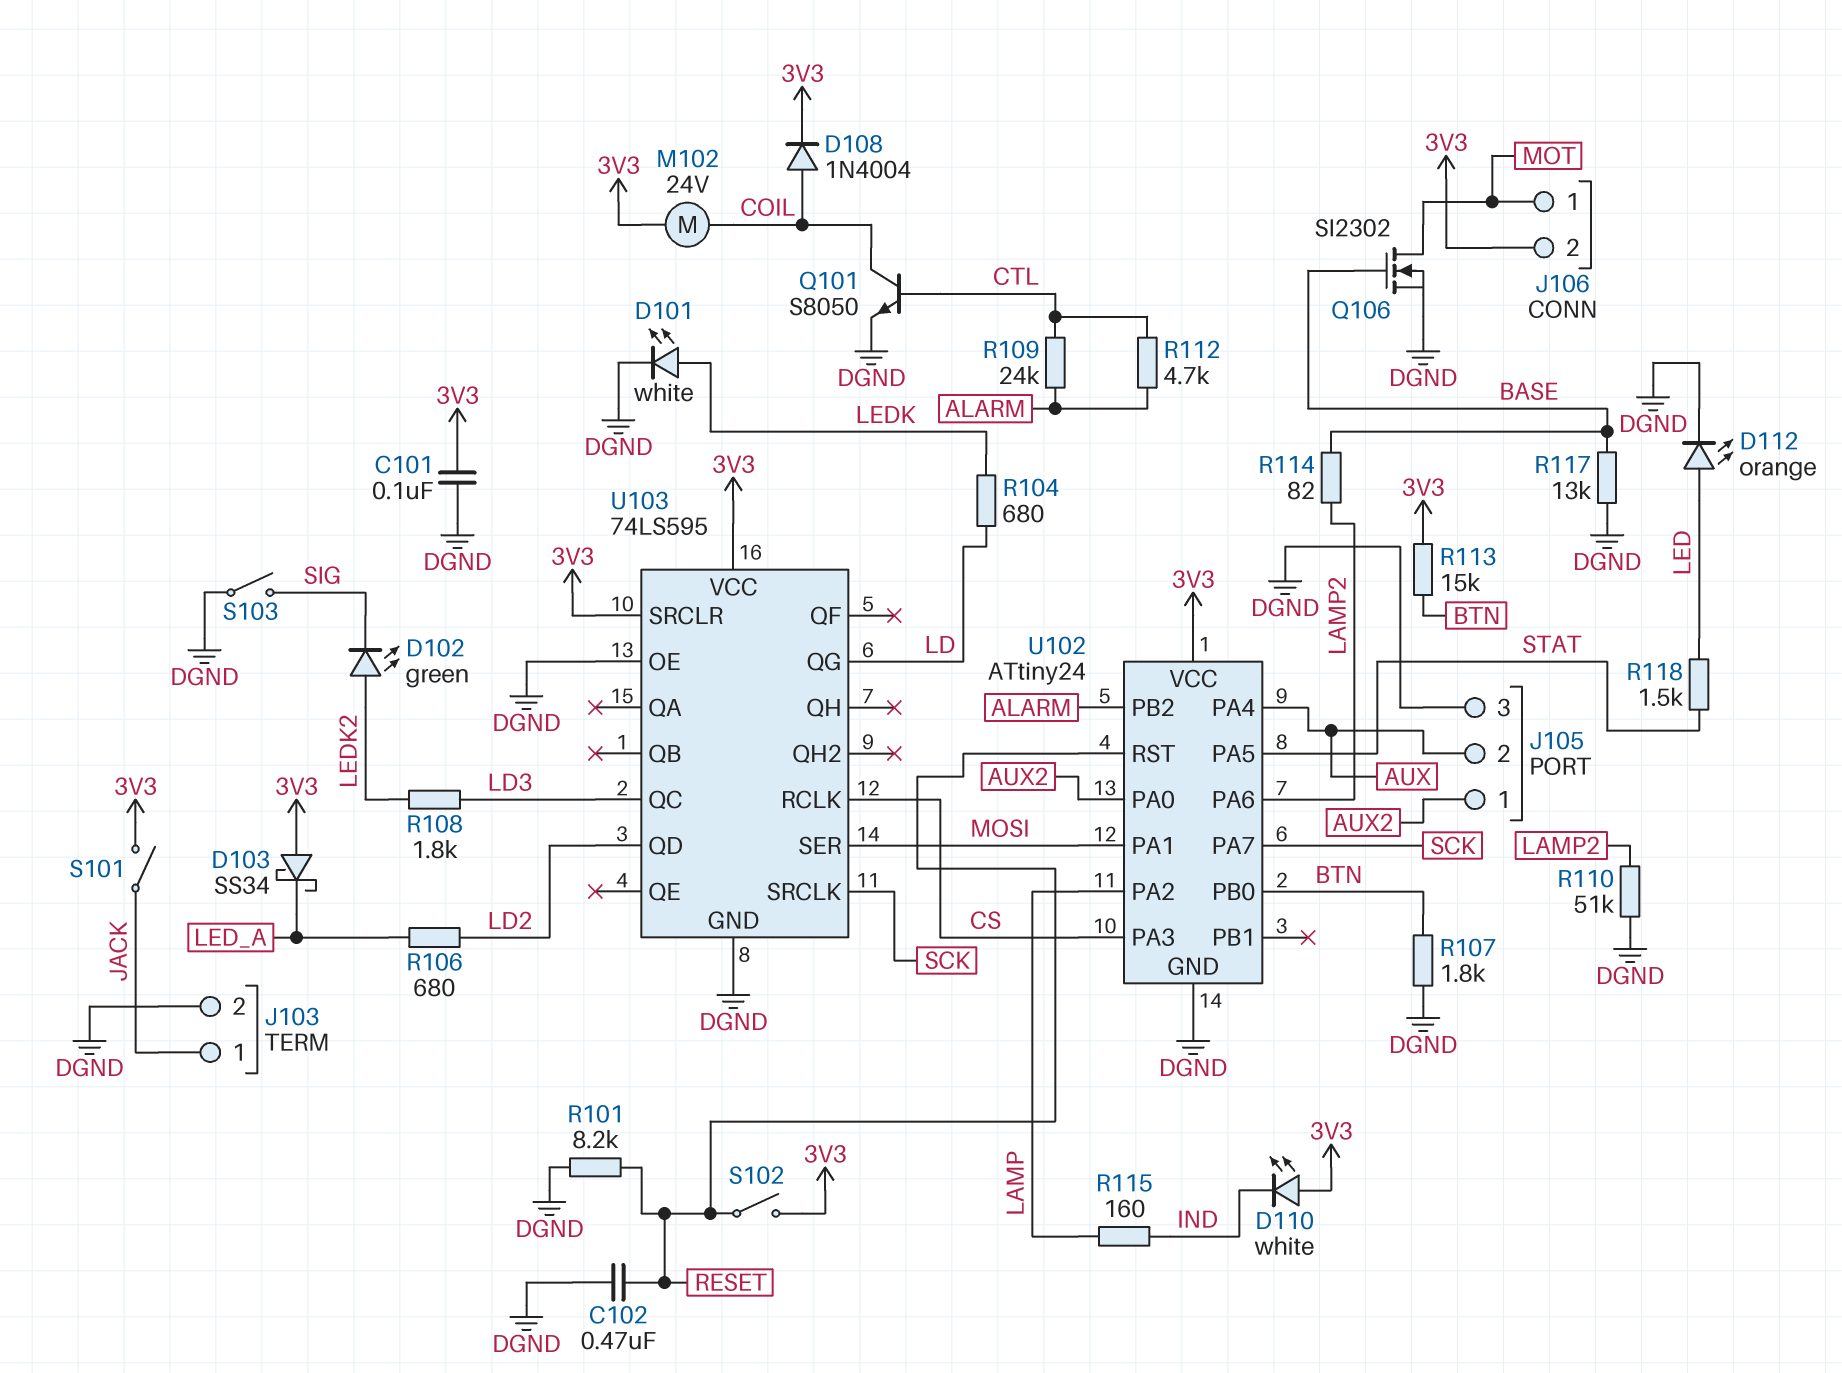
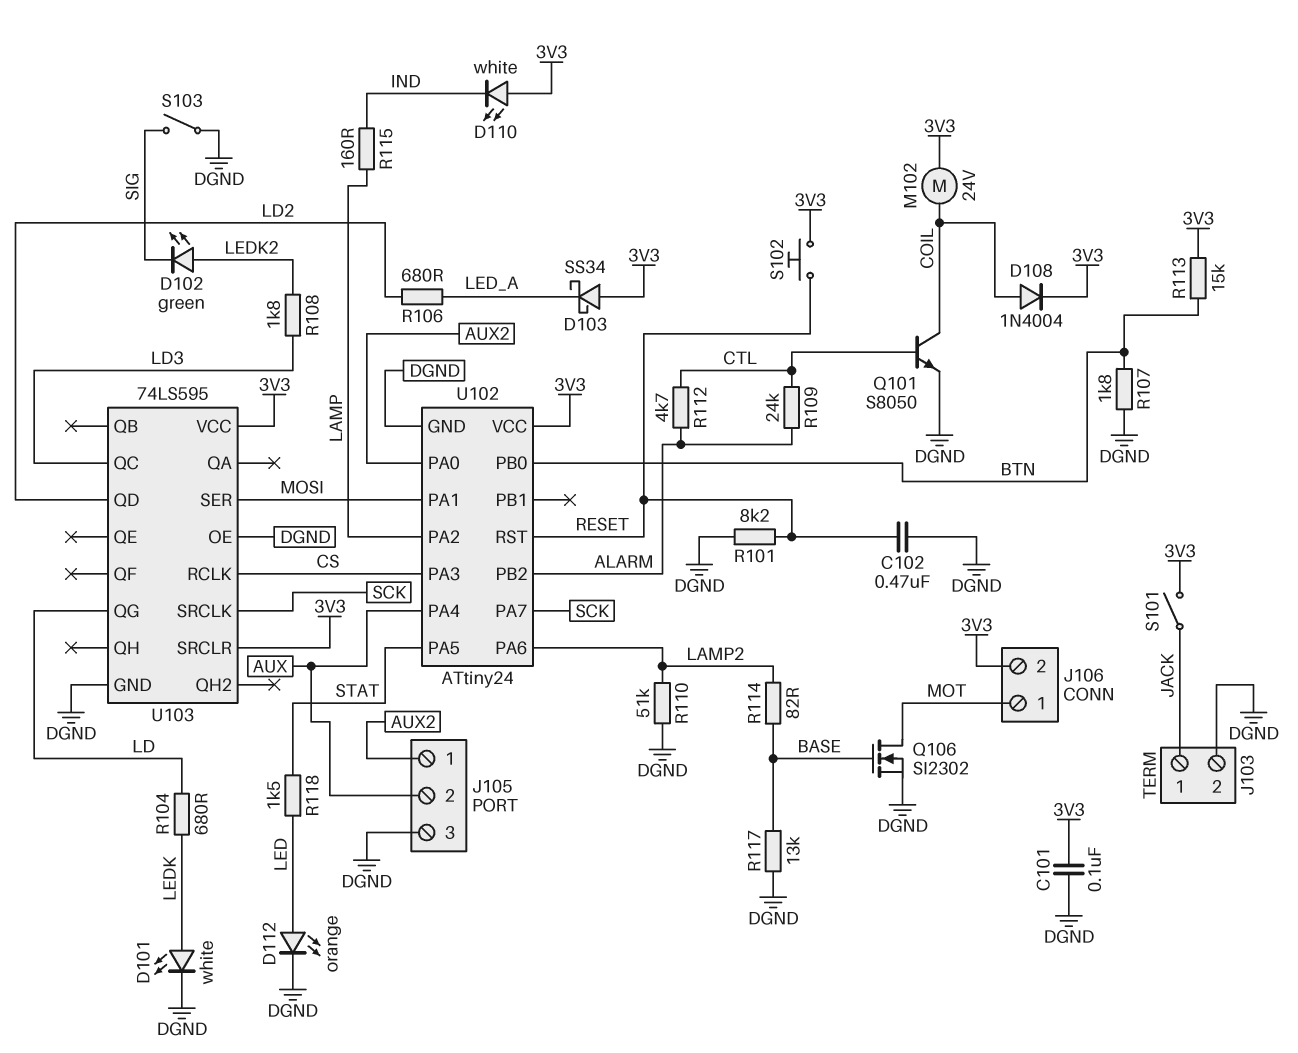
S102: switch (3V3, RESET) -> button (3V3, RESET)

